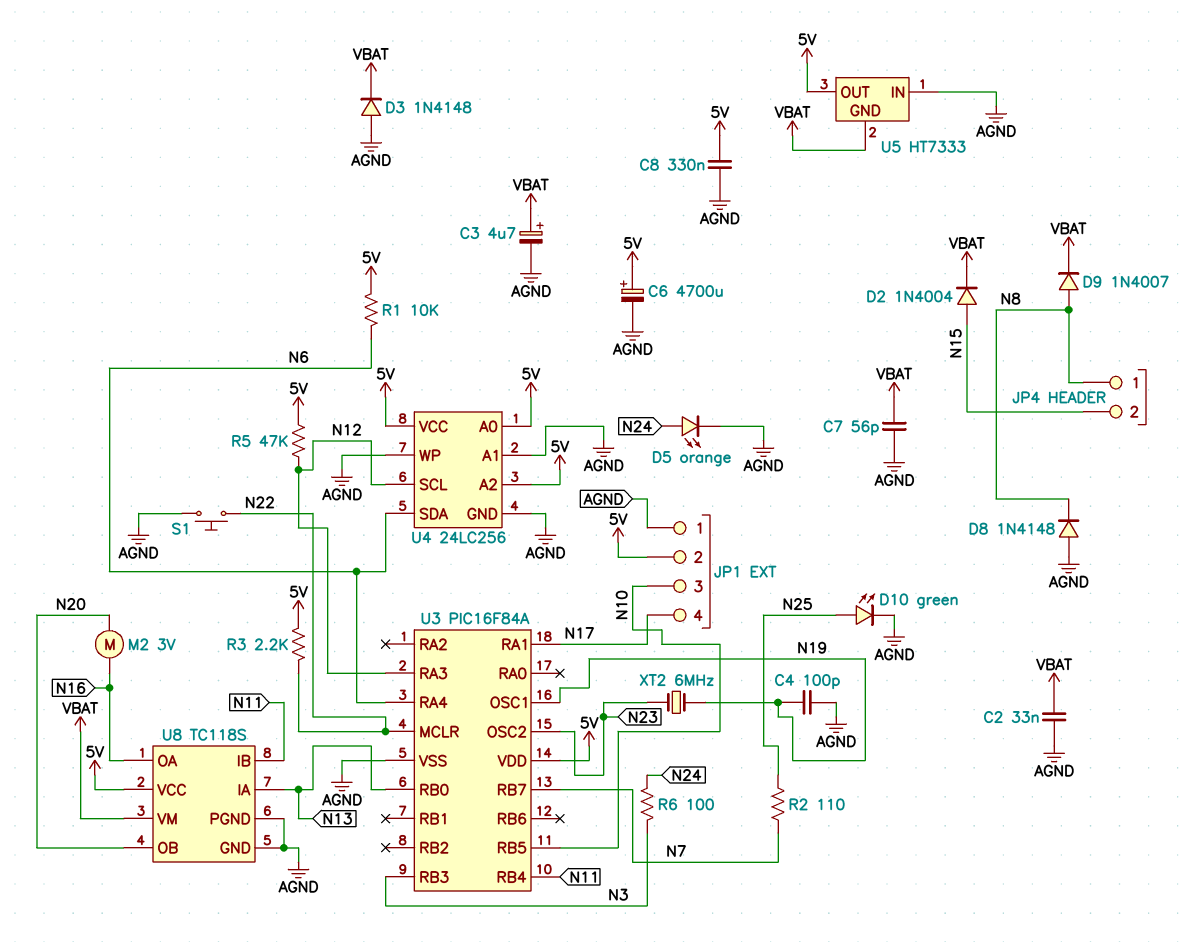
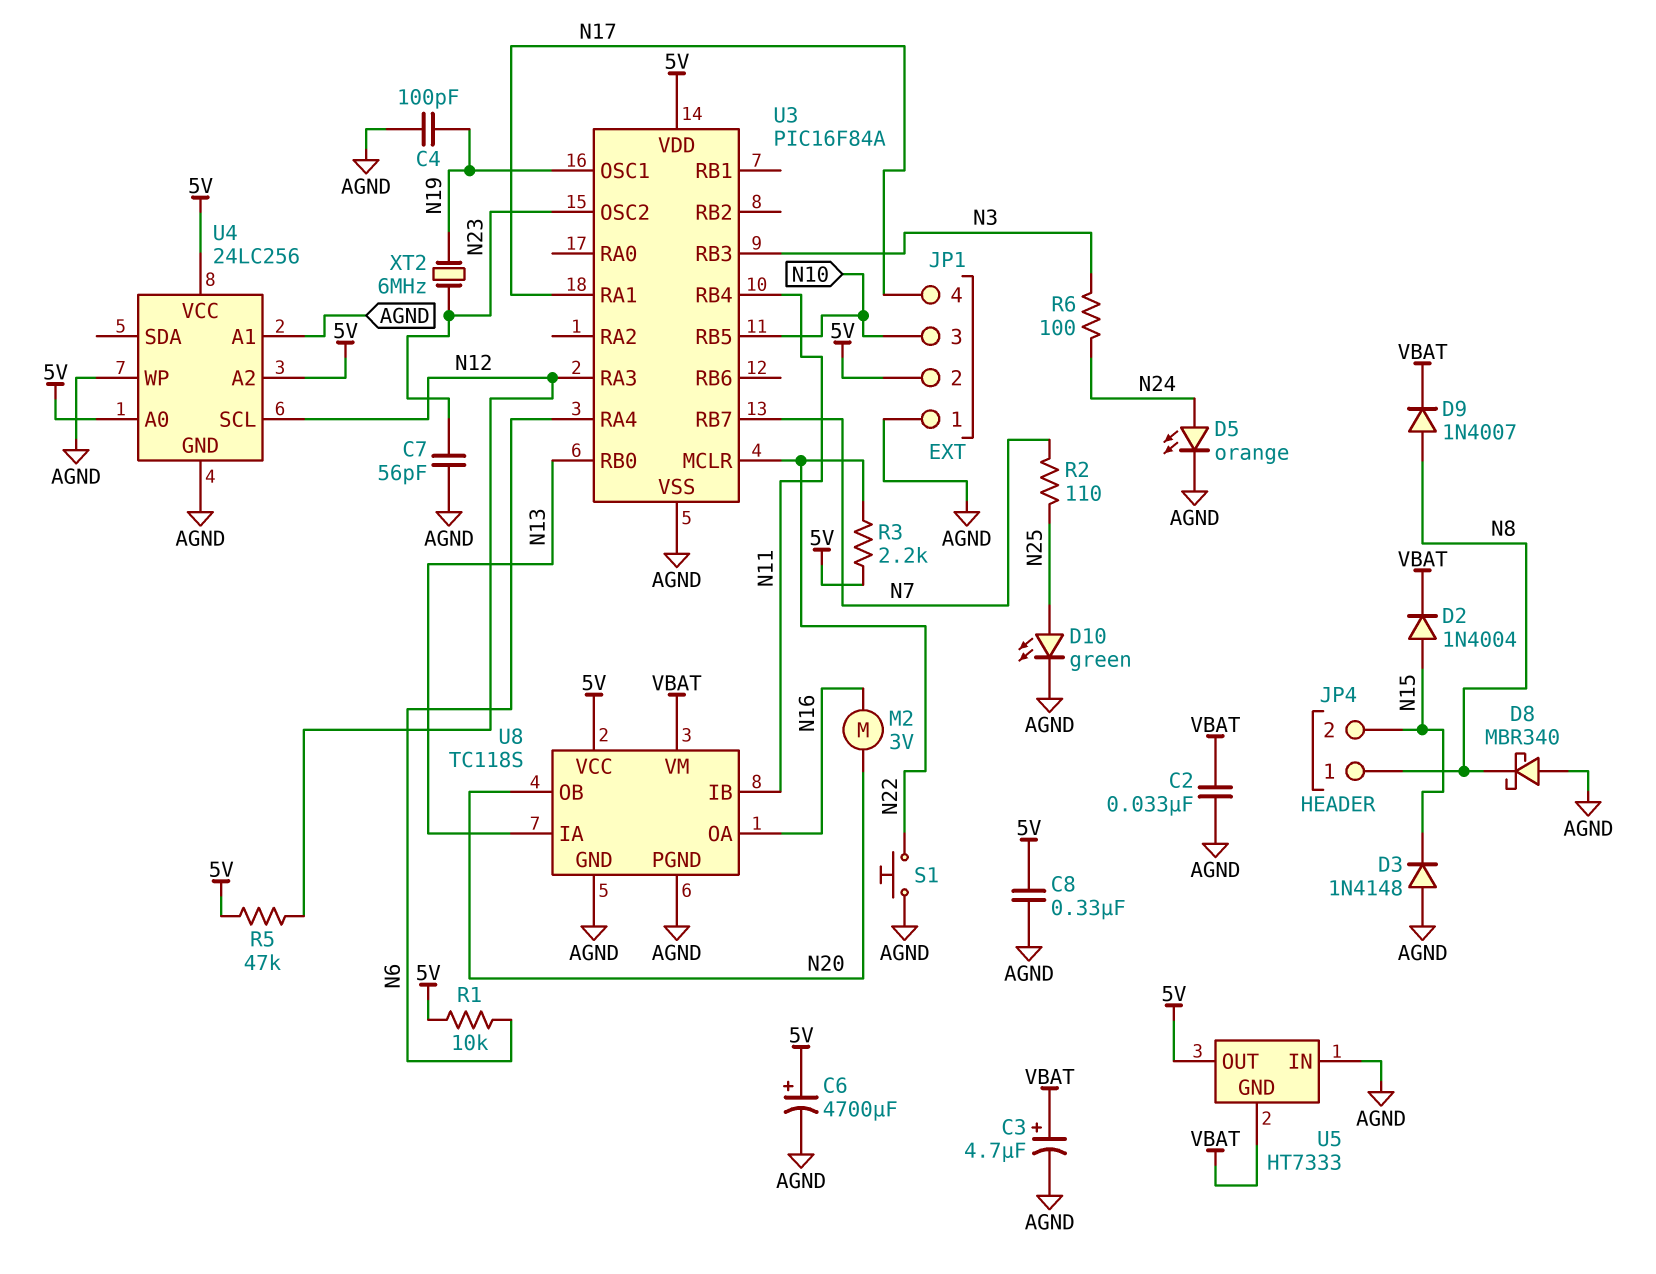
C7: 56pF (AGND, VBAT) -> 56pF (AGND, N23)
D3: diode 1N4148 (A AGND, K VBAT) -> diode 1N4148 (A AGND, K N15)
D8: diode 1N4148 (A AGND, K N8) -> schottky MBR340 (A AGND, K N8)
U4 pin SDA: N6 -> none

